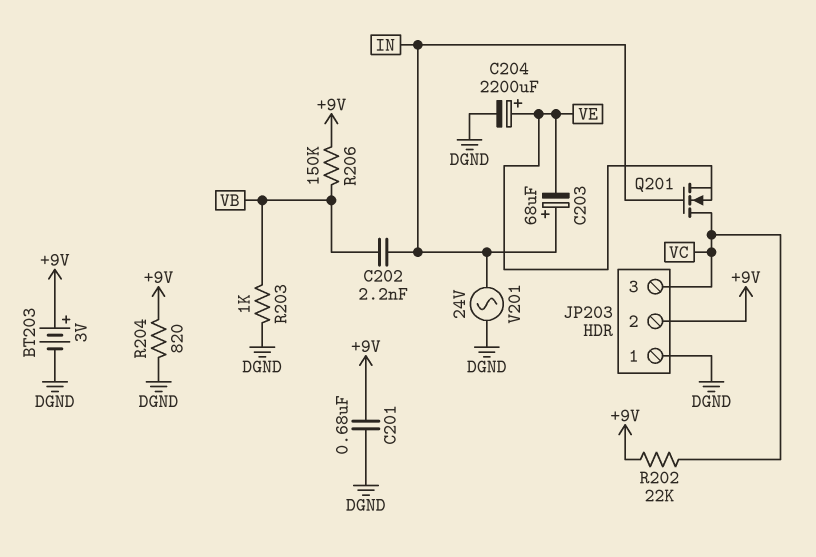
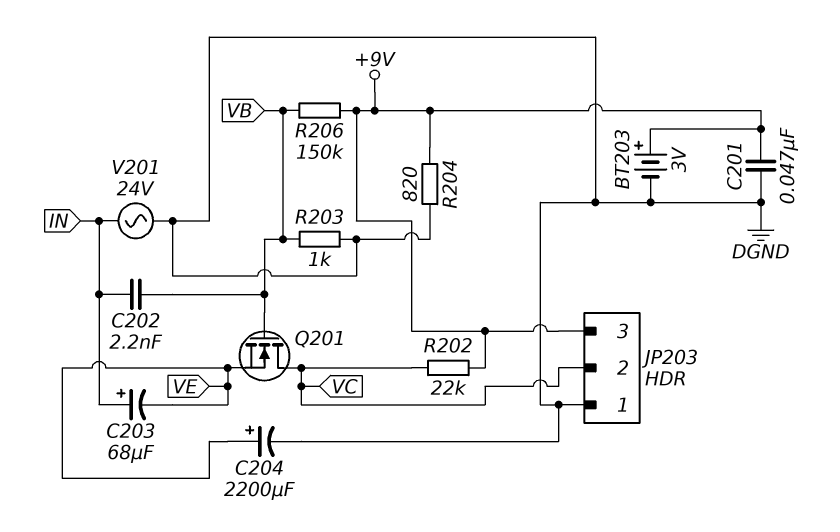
C201: 680nF (+9V, DGND) -> 47nF (+9V, DGND)
JP203 pin 2: +9V -> VC
JP203 pin 3: VC -> +9V
Q201: NMOS (G IN, D VC, S VE) -> NMOS (G VB, D VC, S VE)

